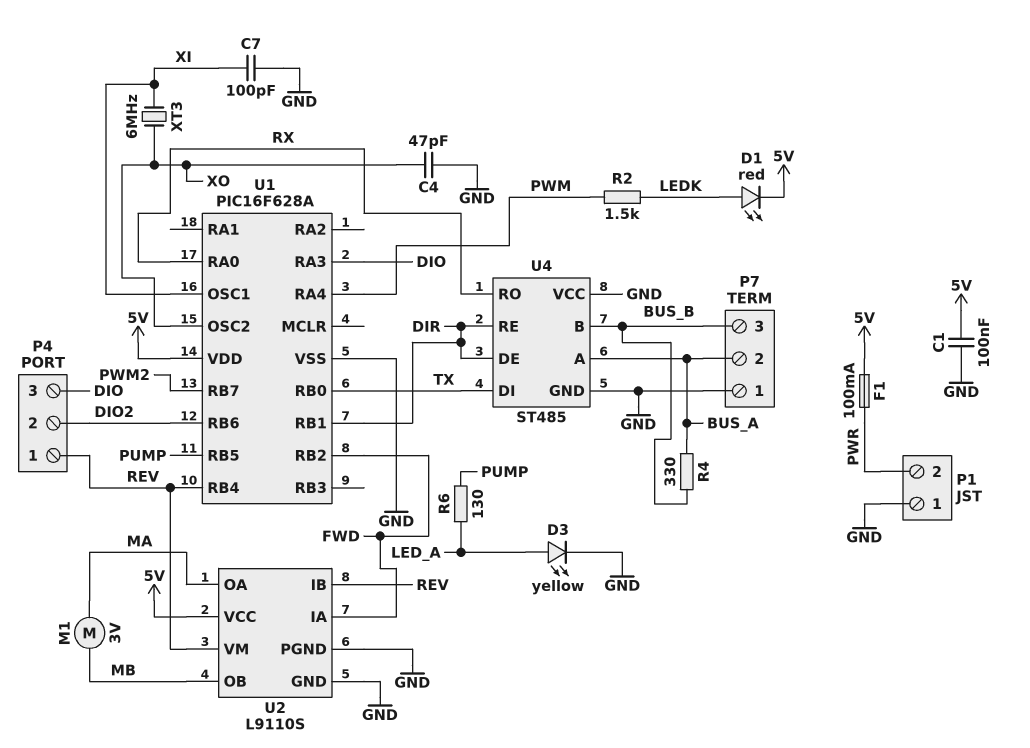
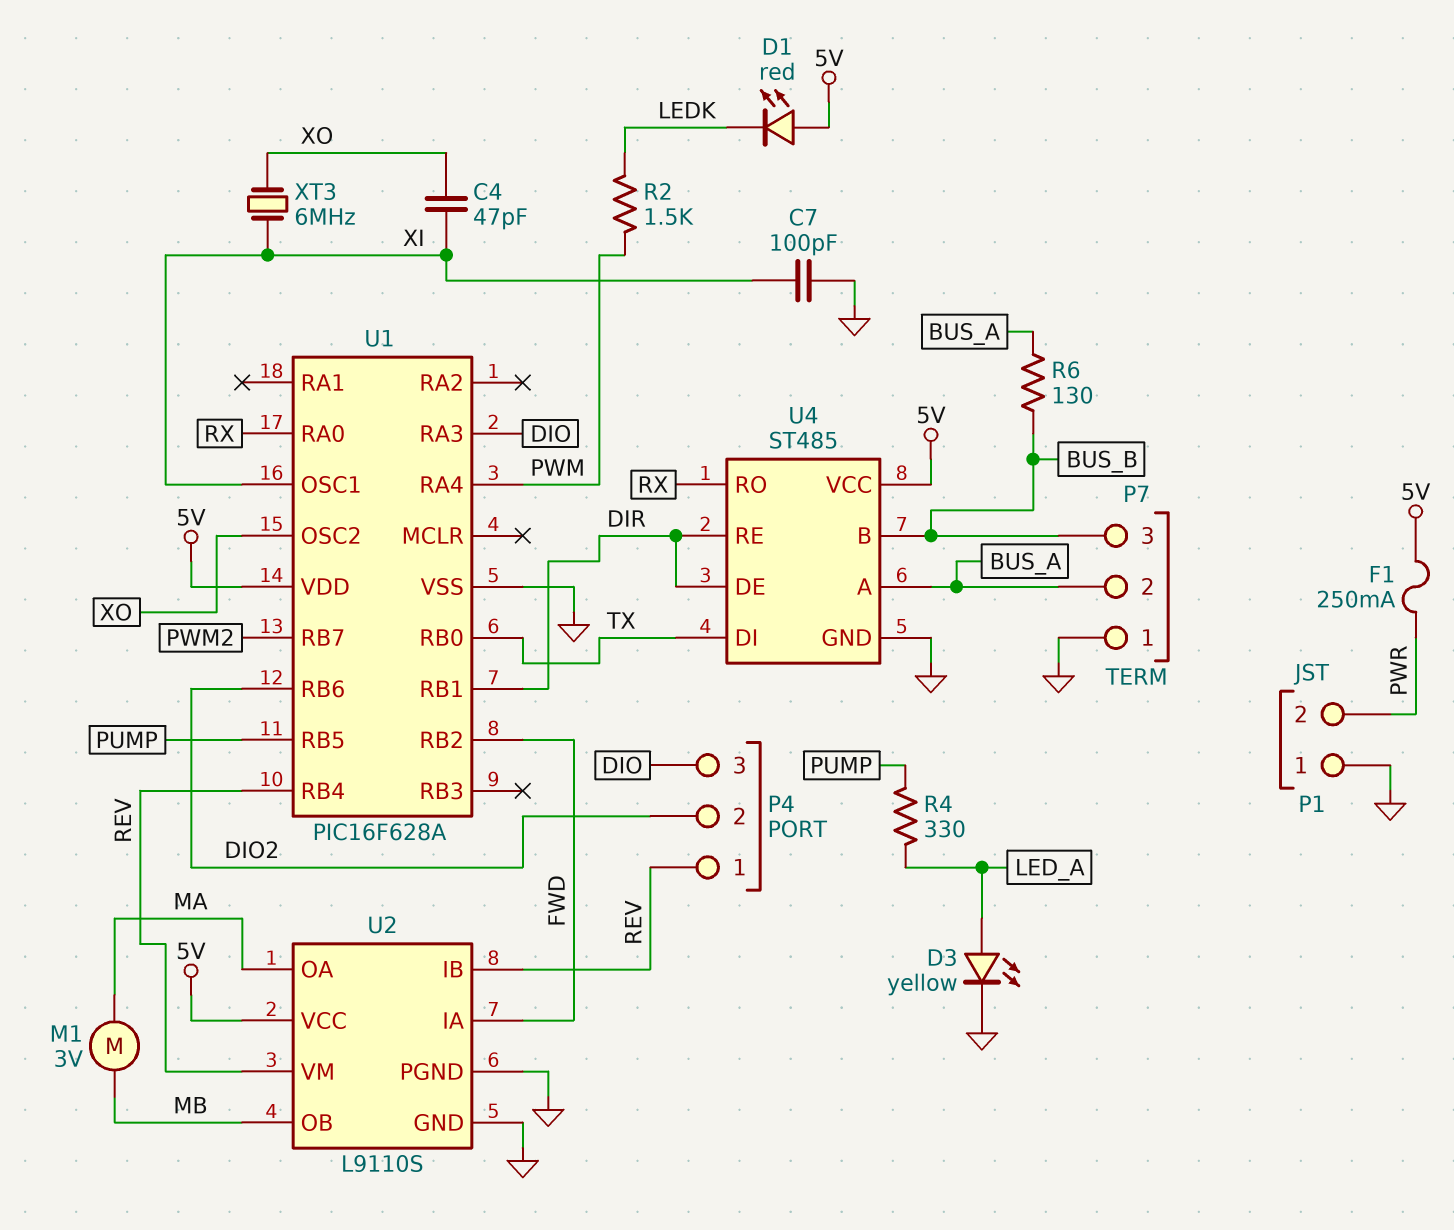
C1: 100nF (5V, GND) -> none
C4: 47pF (GND, XO) -> 47pF (XI, XO)
D1: LED red (A LEDK, K 5V) -> LED red (A 5V, K LEDK)
F1: 100mA (5V, PWR) -> 250mA (5V, PWR)
R4: 330 (BUS_A, BUS_B) -> 330 (LED_A, PUMP)
R6: 130 (LED_A, PUMP) -> 130 (BUS_A, BUS_B)
U4 pin VCC: GND -> 5V

